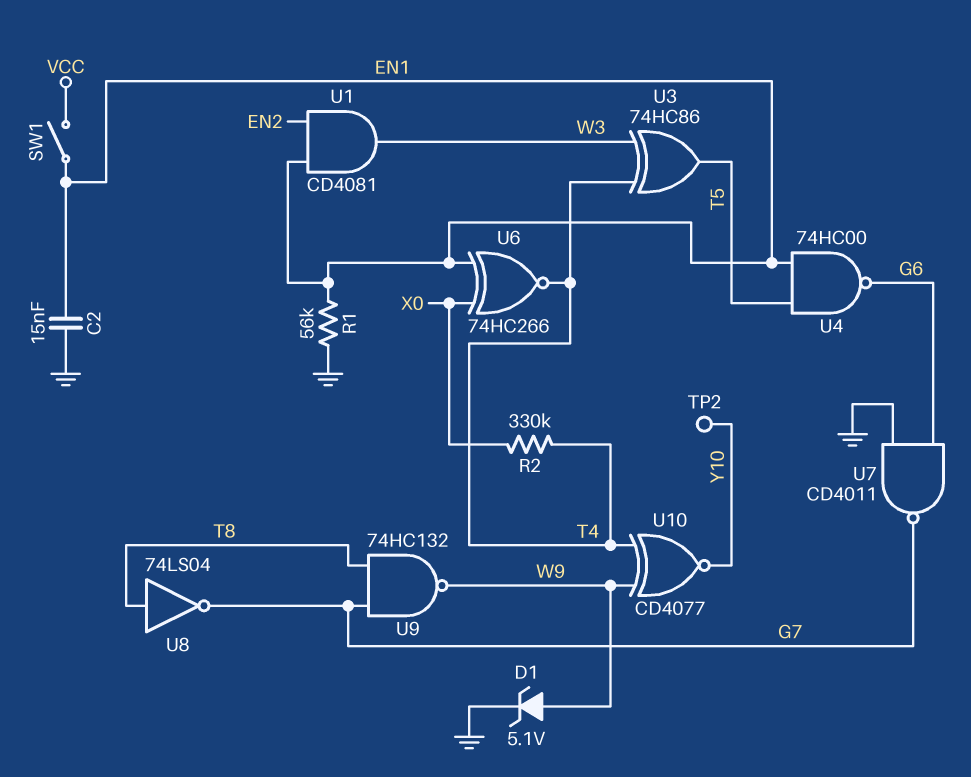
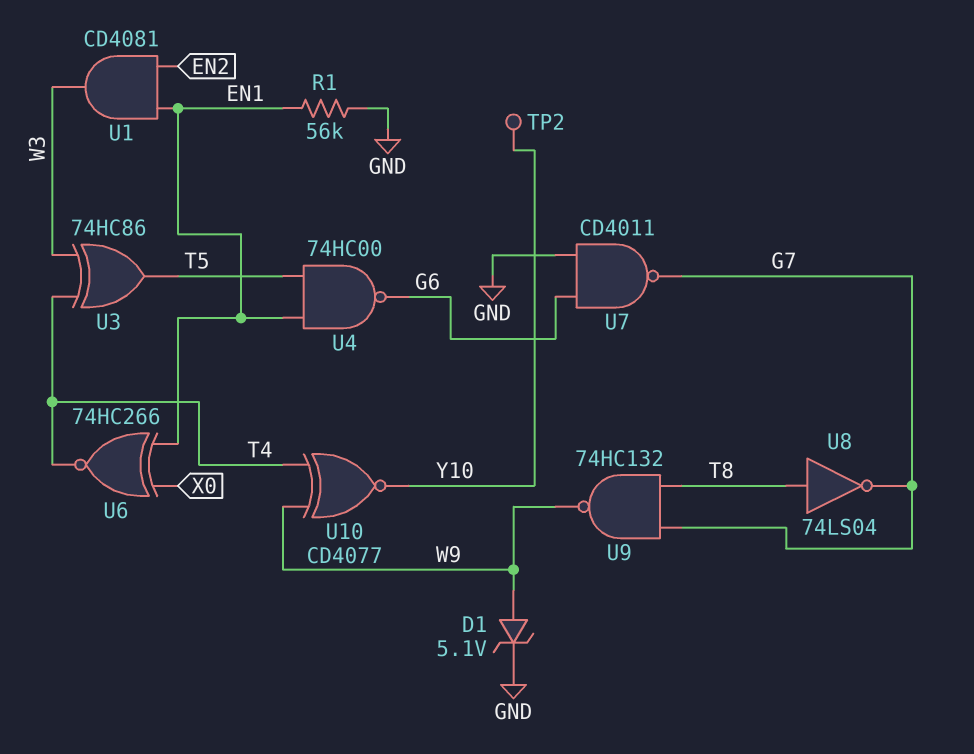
C2: 15nF (EN1, GND) -> none
R2: 330k (T4, X0) -> none
SW1: switch (EN1, VCC) -> none

